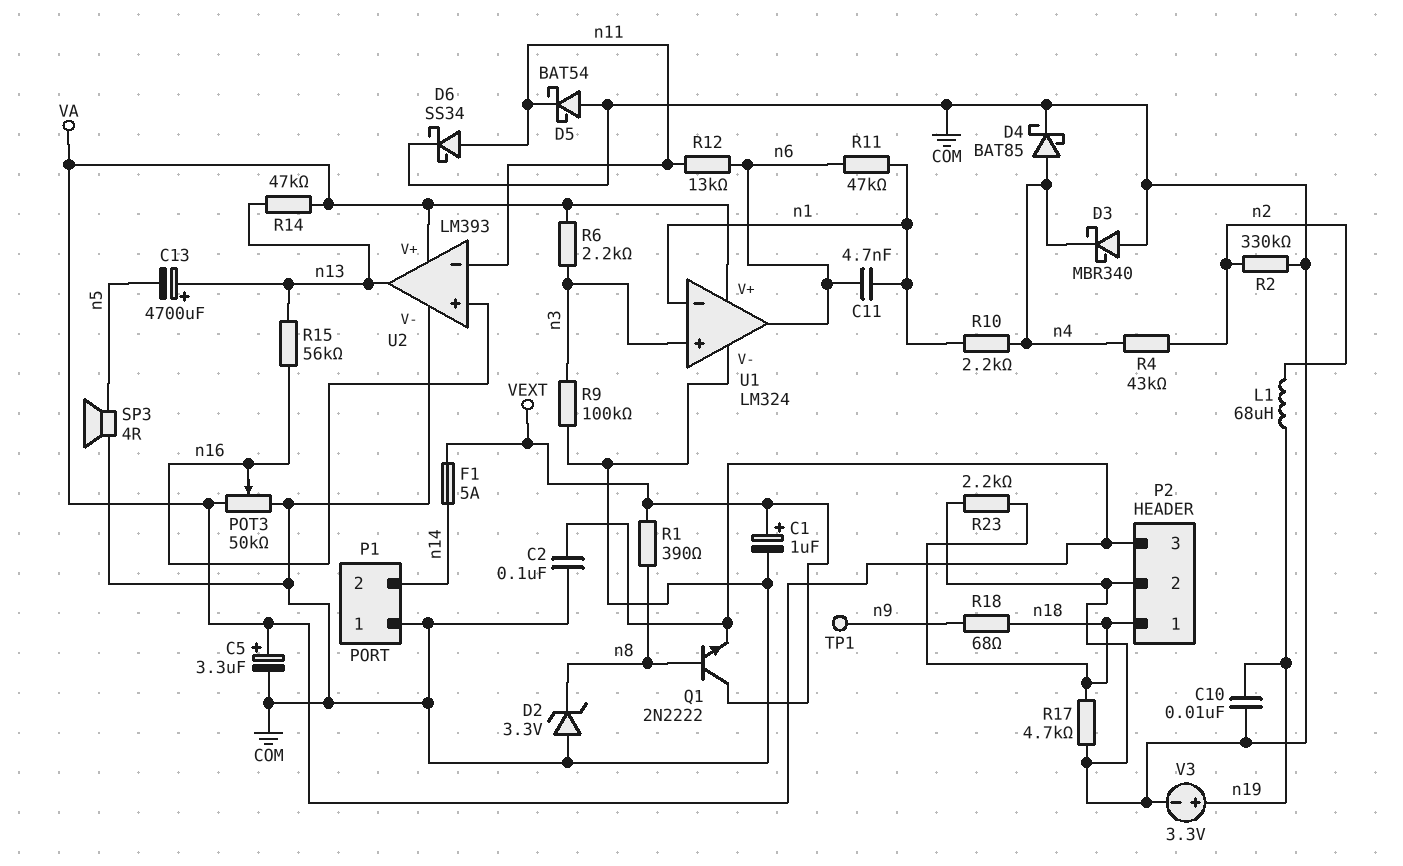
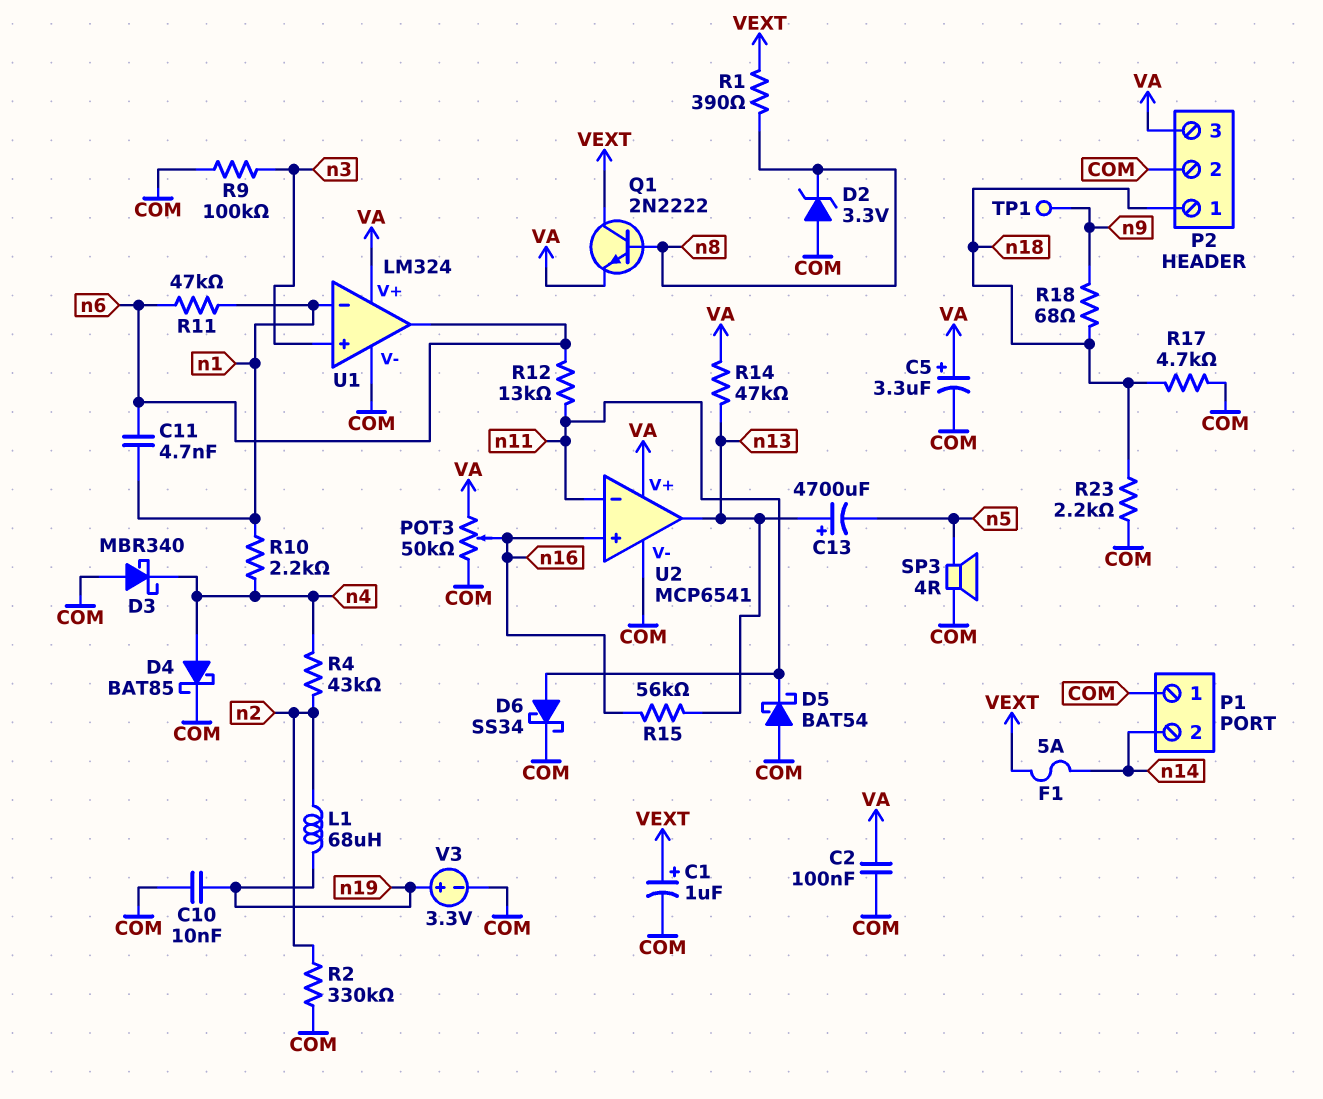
R6: 2.2k (VA, n3) -> none
U2: LM393 -> MCP6541

